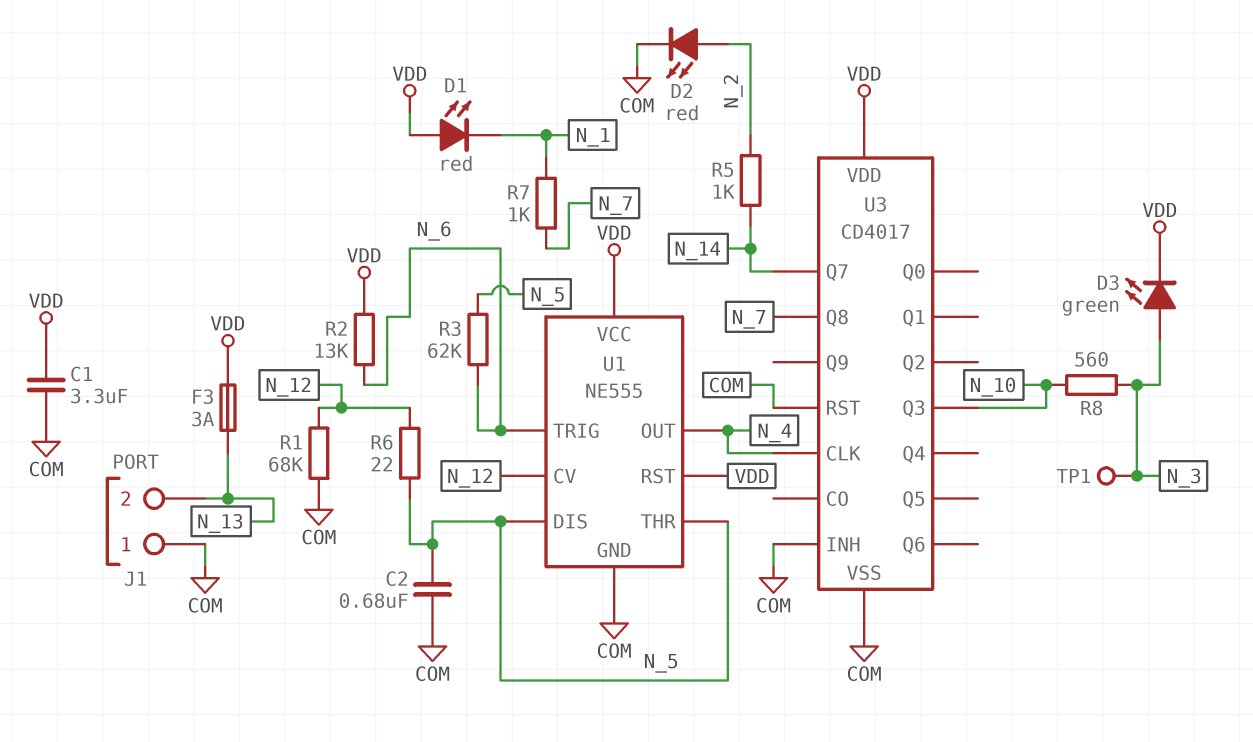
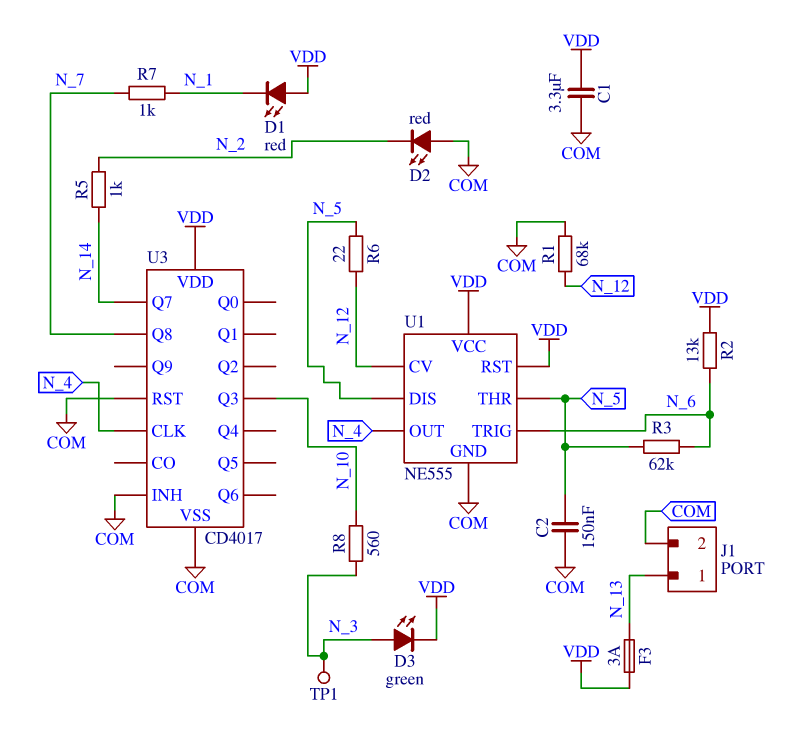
C2: 680nF (COM, N_5) -> 150nF (COM, N_5)
D2: LED red (A N_2, K COM) -> LED red (A COM, K N_2)
J1 pin 1: COM -> N_13
J1 pin 2: N_13 -> COM

